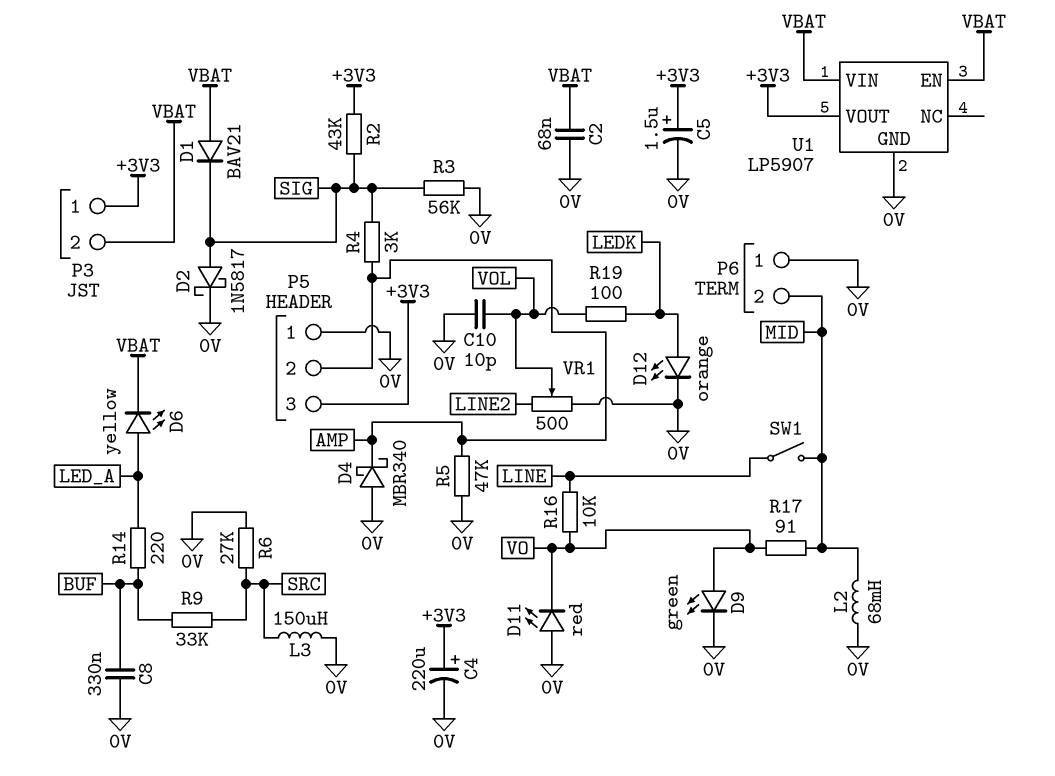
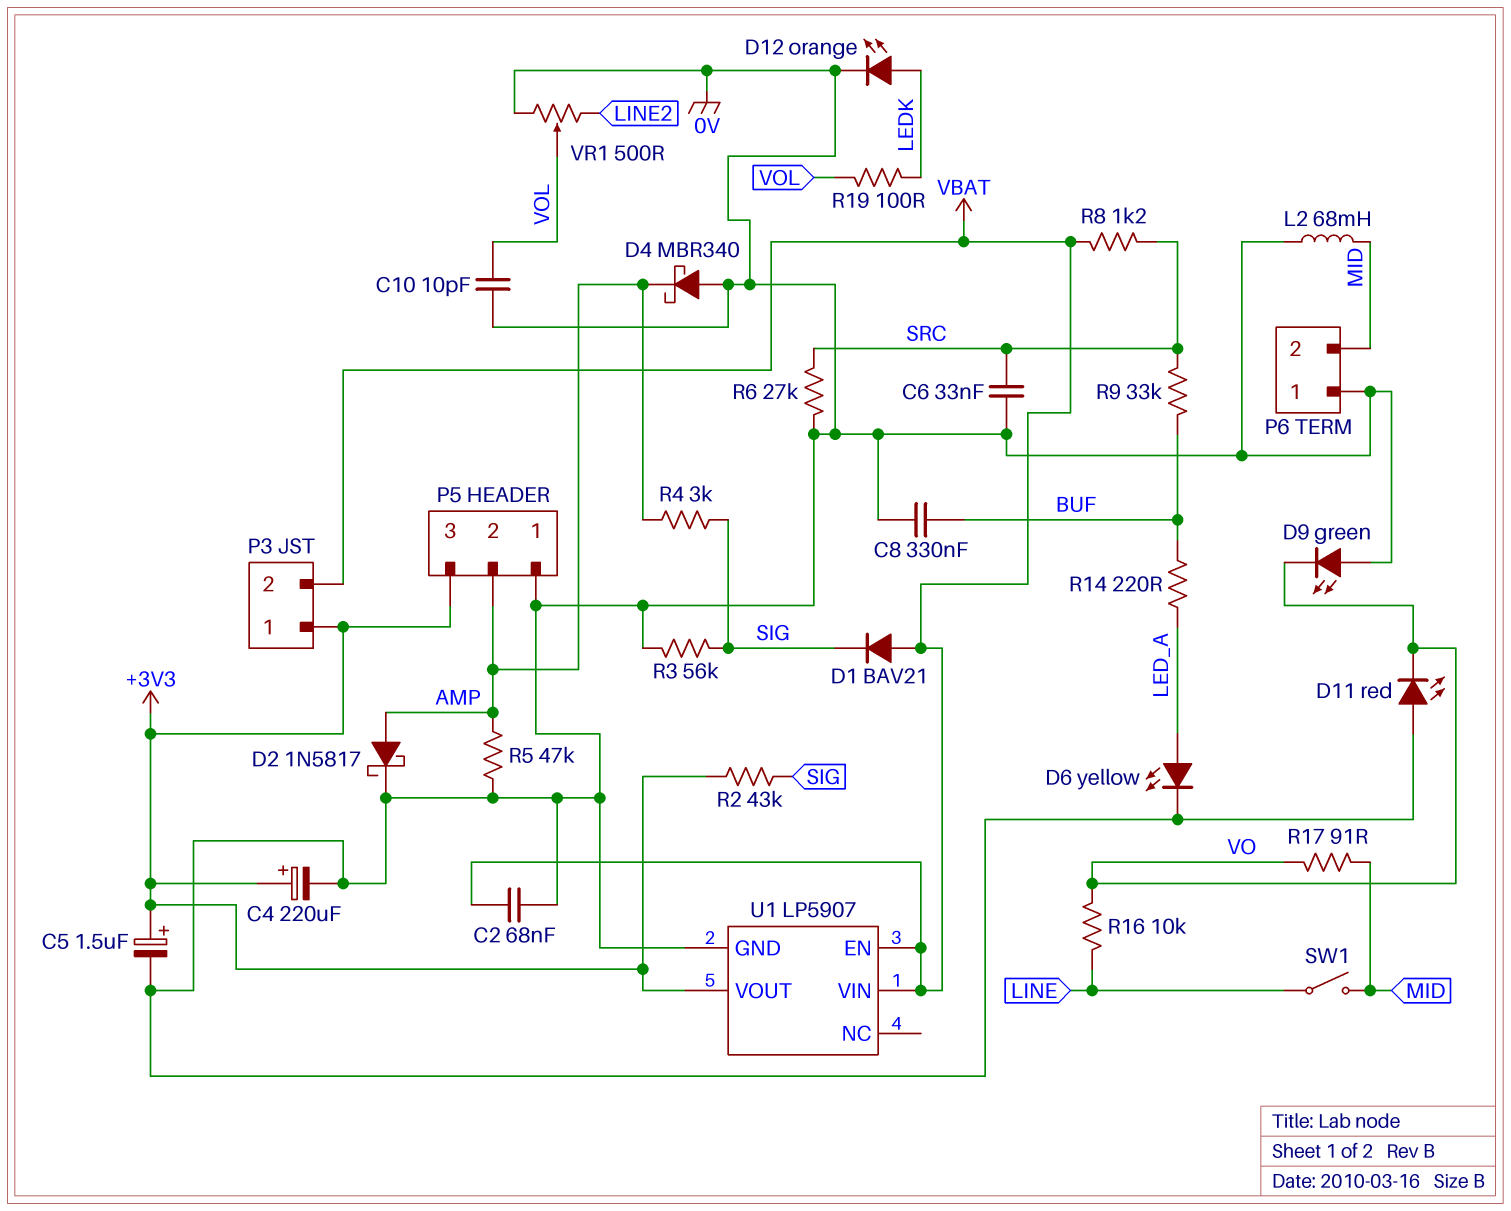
C6: none -> 33nF (0V, SRC)
D2: schottky 1N5817 (A SIG, K 0V) -> schottky 1N5817 (A AMP, K 0V)
D6: LED yellow (A LED_A, K VBAT) -> LED yellow (A LED_A, K 0V)
D9: LED green (A VO, K 0V) -> LED green (A 0V, K VO)
L3: 150uH (0V, SRC) -> none
R8: none -> 1.2k (SRC, VBAT)

